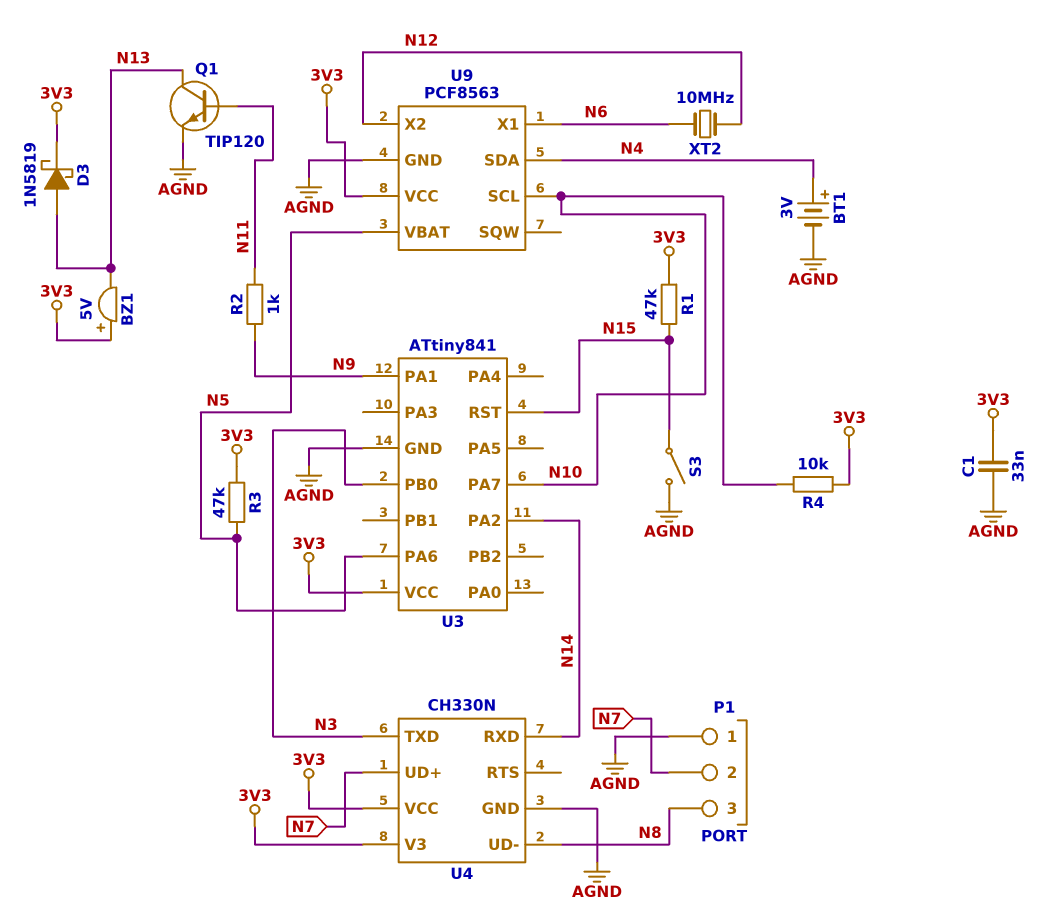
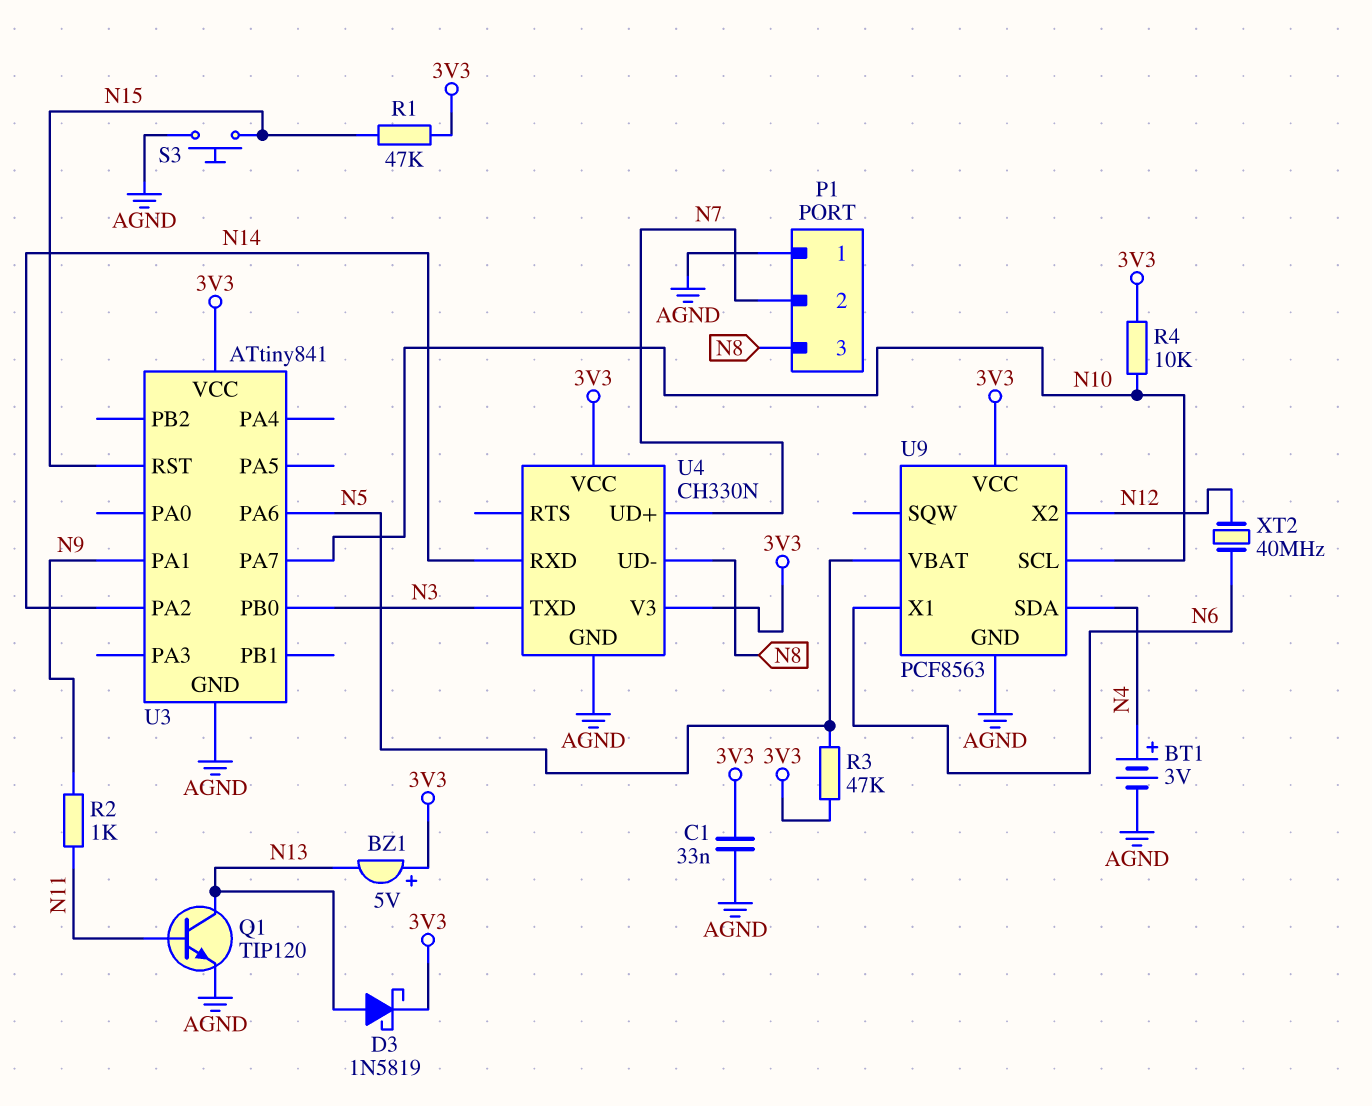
S3: switch (AGND, N15) -> button (AGND, N15)
XT2: 10MHz (N6, N12) -> 40MHz (N6, N12)

